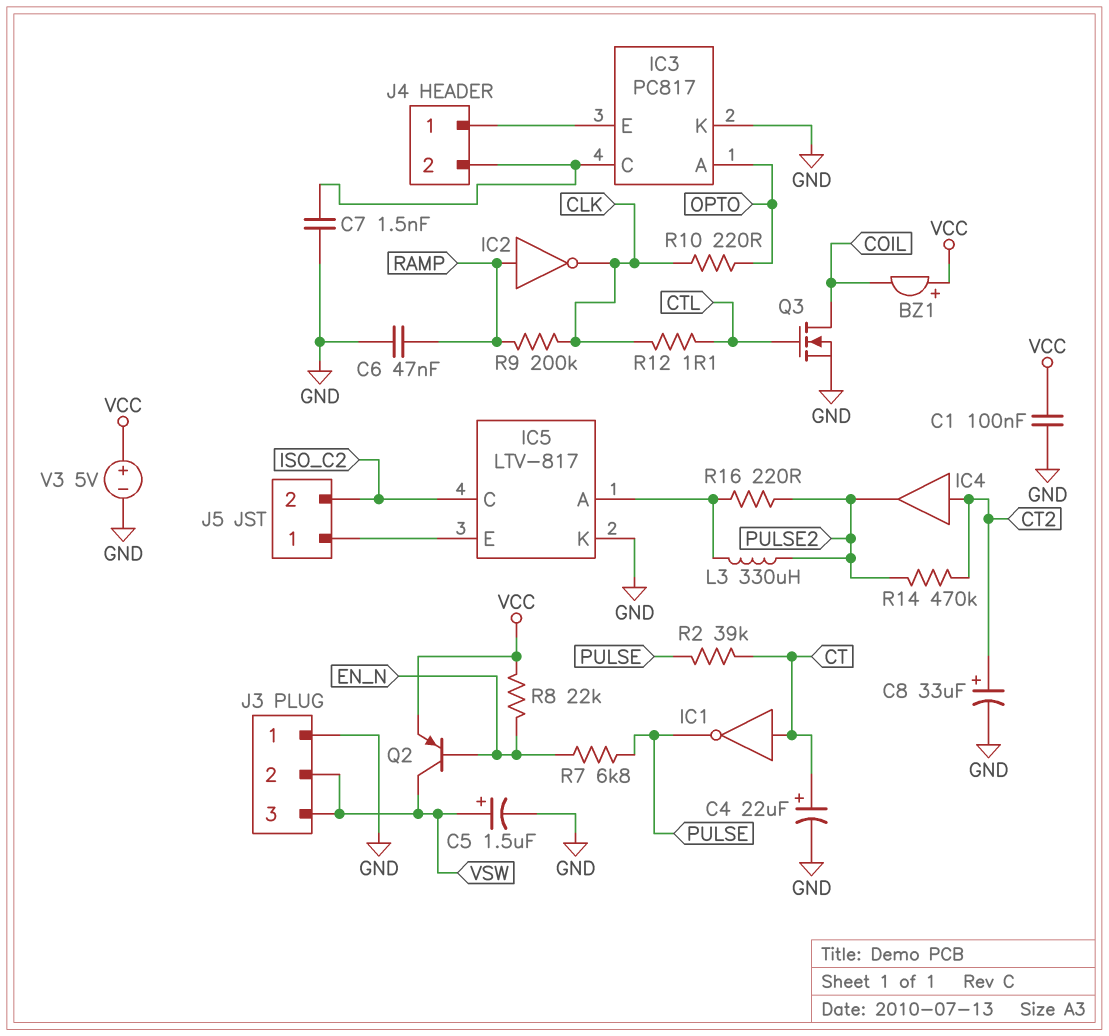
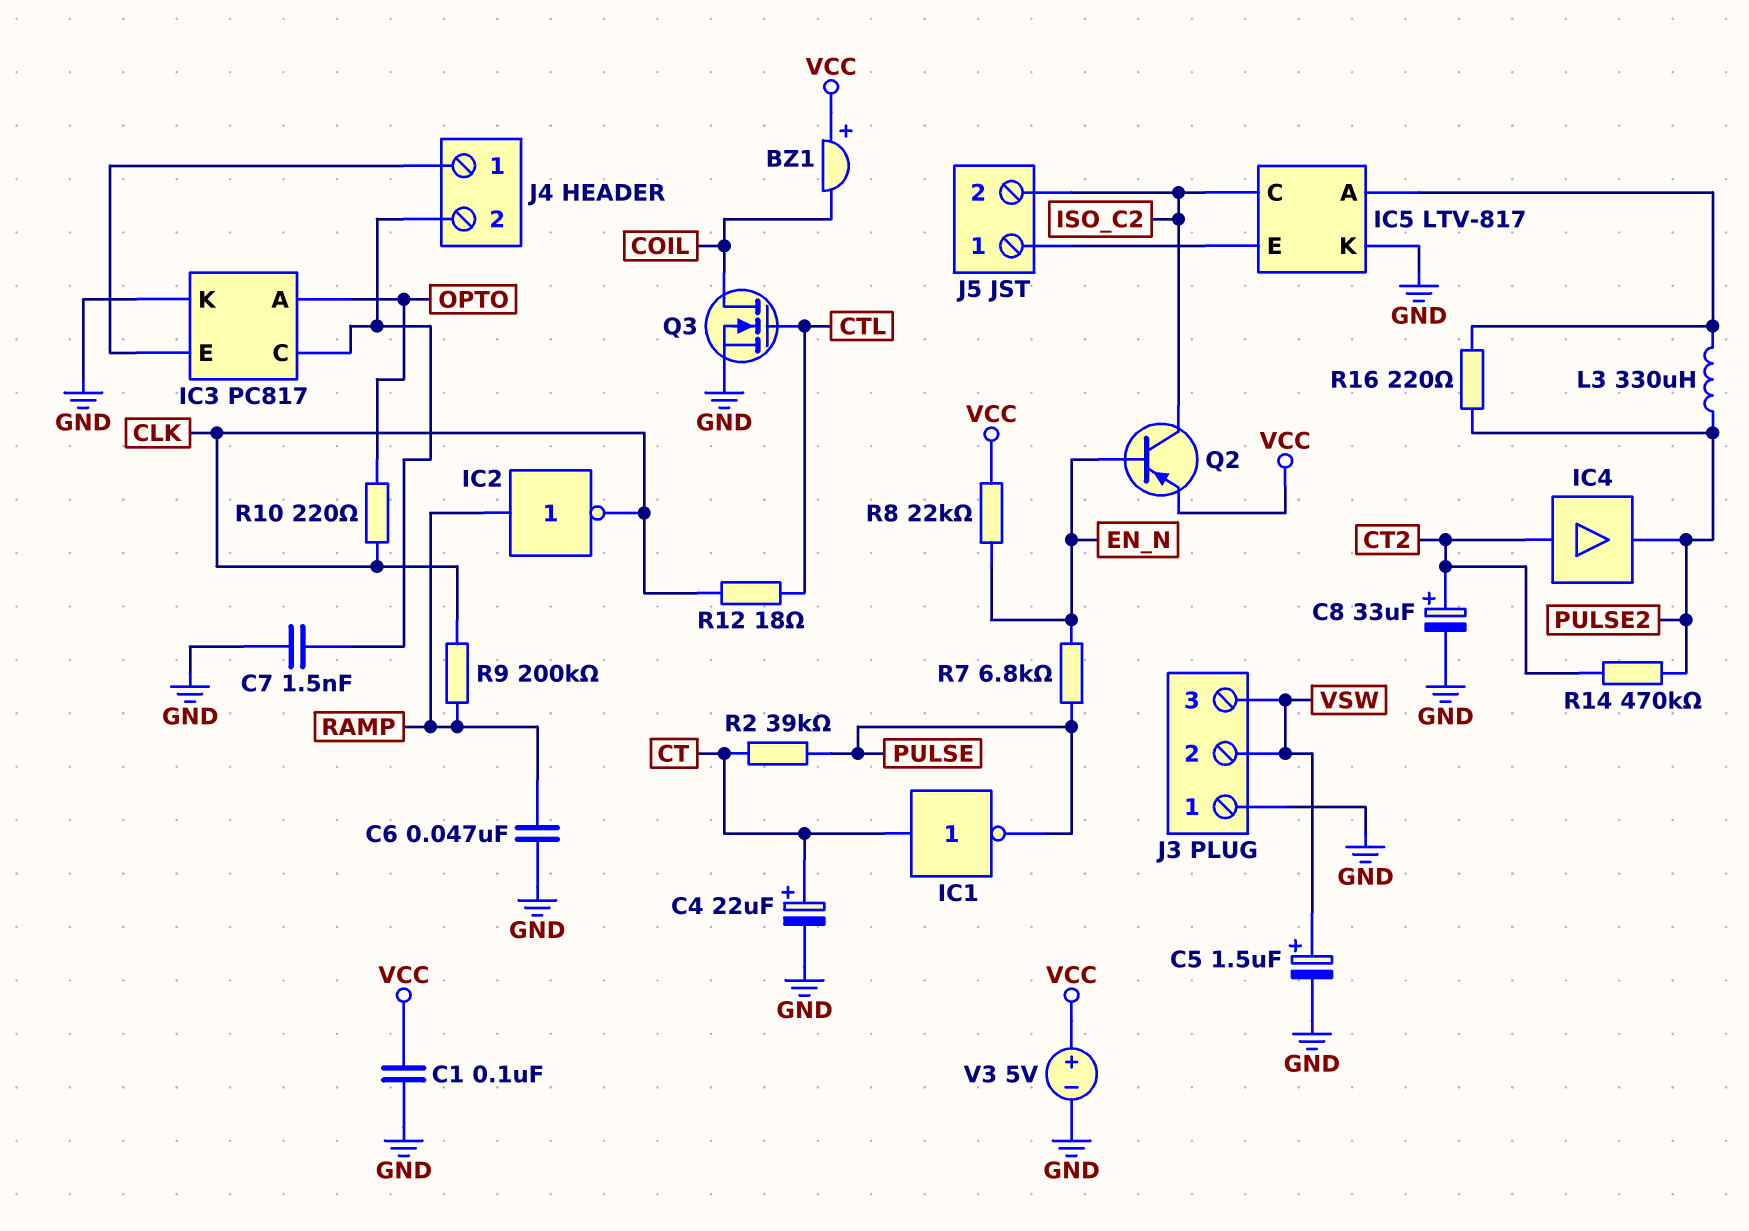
Q2: PNP (B EN_N, C VSW, E VCC) -> PNP (B EN_N, C ISO_C2, E VCC)
R12: 1.1 (CLK, CTL) -> 18 (CLK, CTL)

